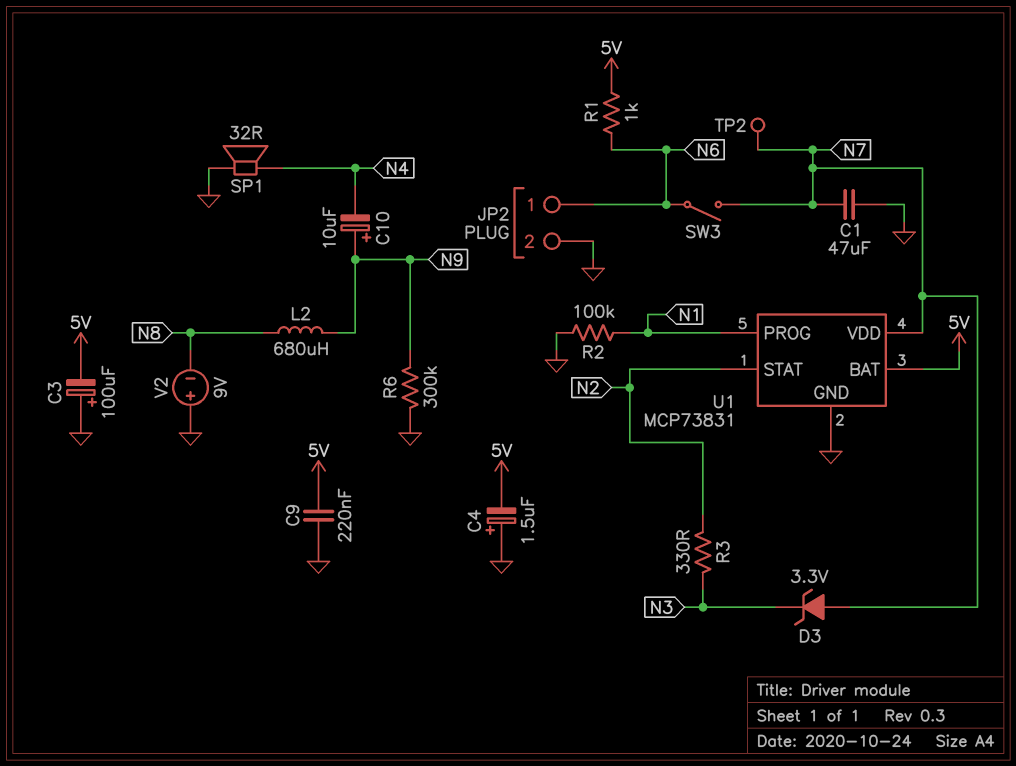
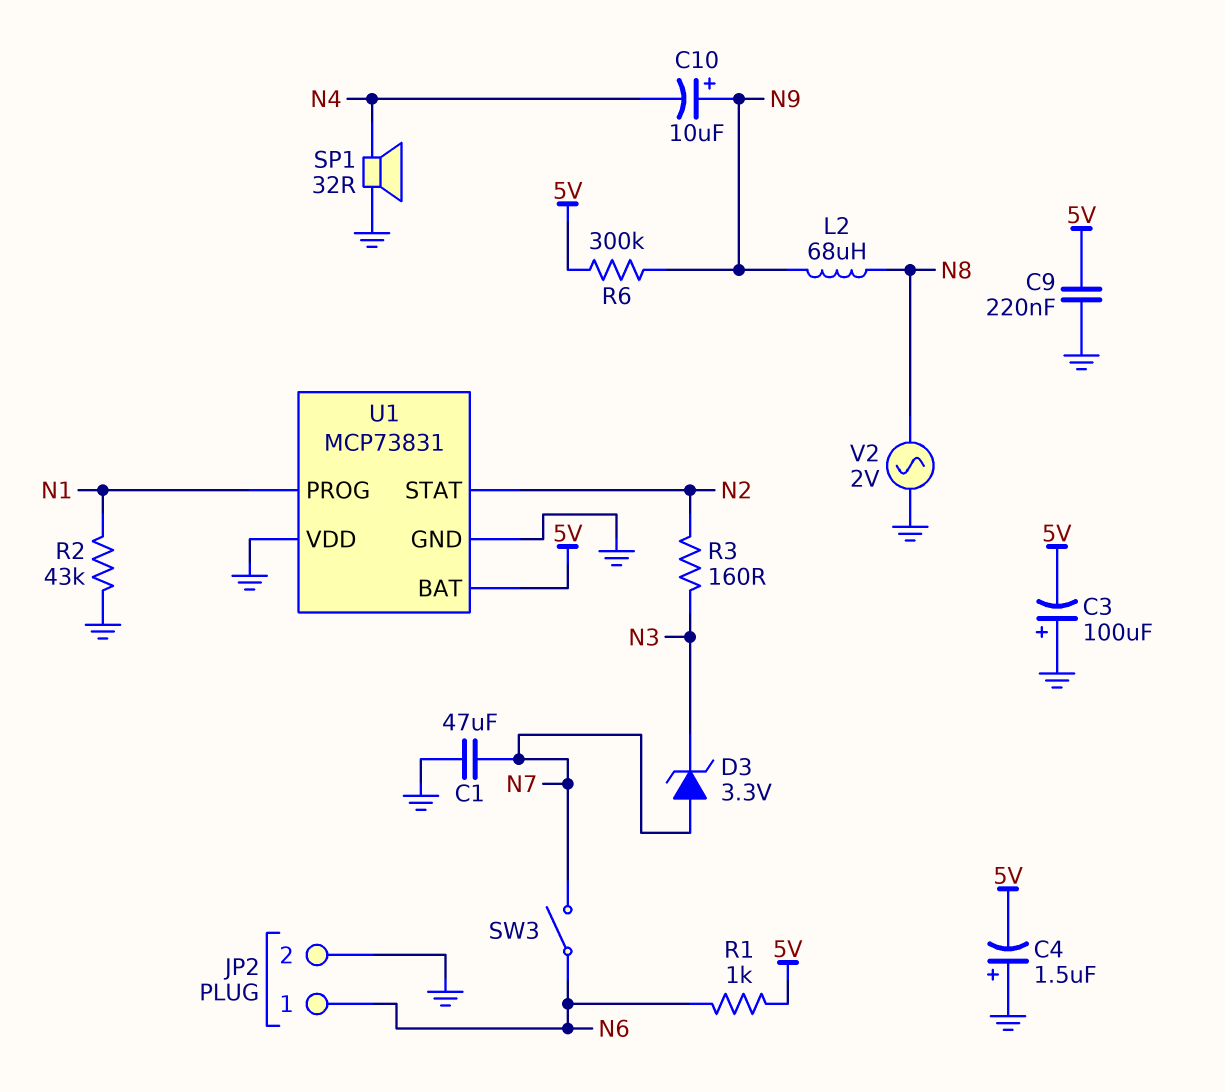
L2: 680uH (N8, N9) -> 68uH (N8, N9)
R2: 100k (GND, N1) -> 43k (GND, N1)
R3: 330 (N2, N3) -> 160 (N2, N3)
R6: 300k (GND, N9) -> 300k (5V, N9)
TP2: test point (N7) -> none
U1 pin VDD: N7 -> GND
V2: 9V (plus GND, minus N8) -> AC 2V (GND, N8)

